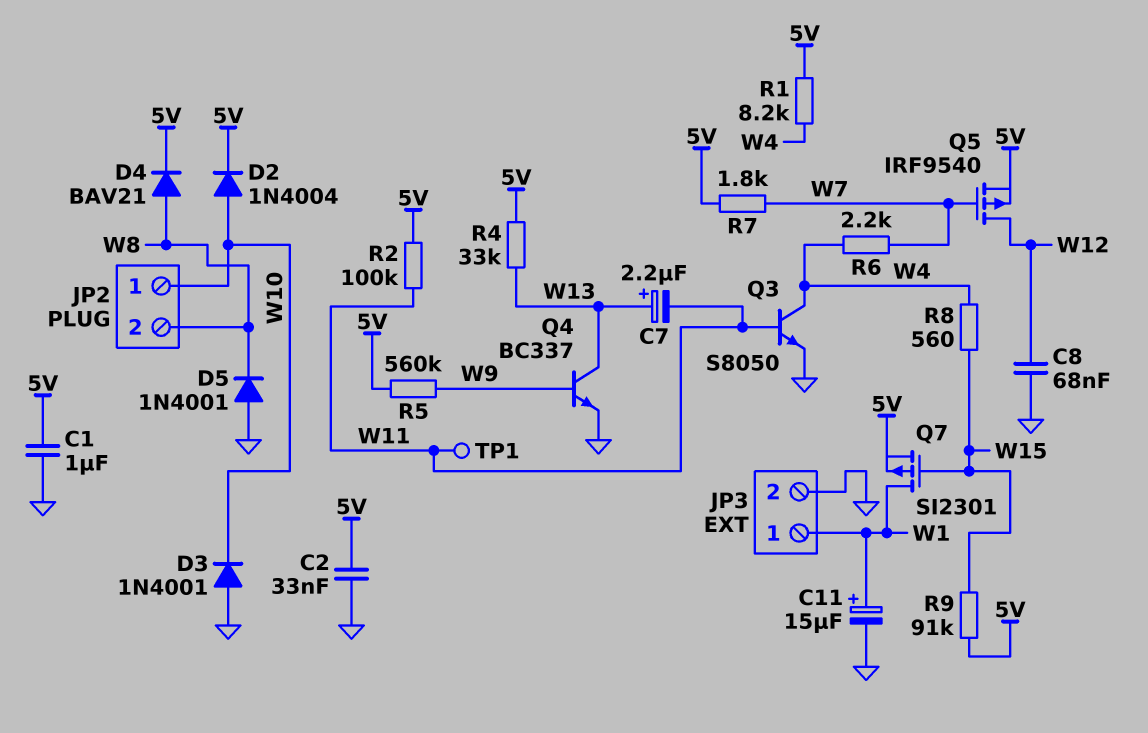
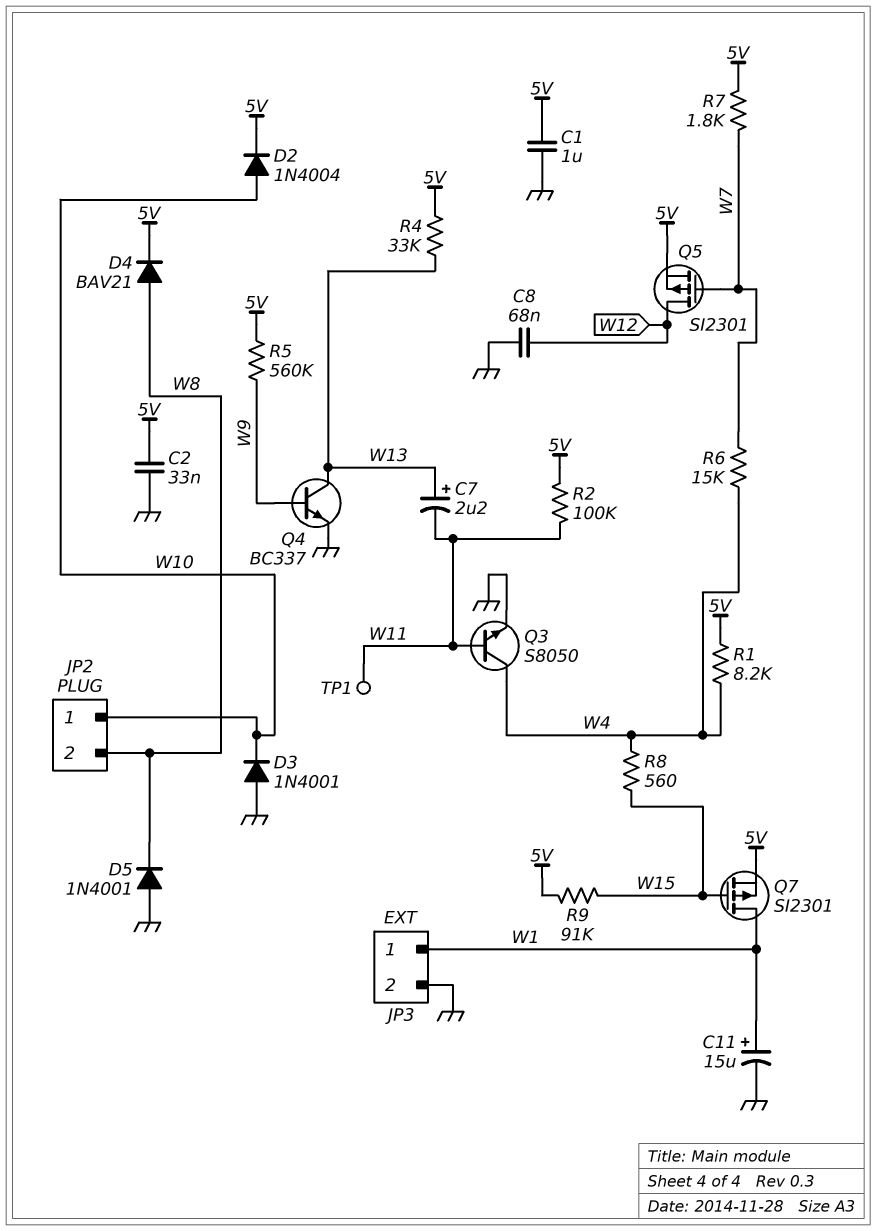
Q5: PMOS IRF9540 (G W7, D W12, S 5V) -> PMOS SI2301 (G W7, D W12, S 5V)
R6: 2.2k (W4, W7) -> 15k (W4, W7)

